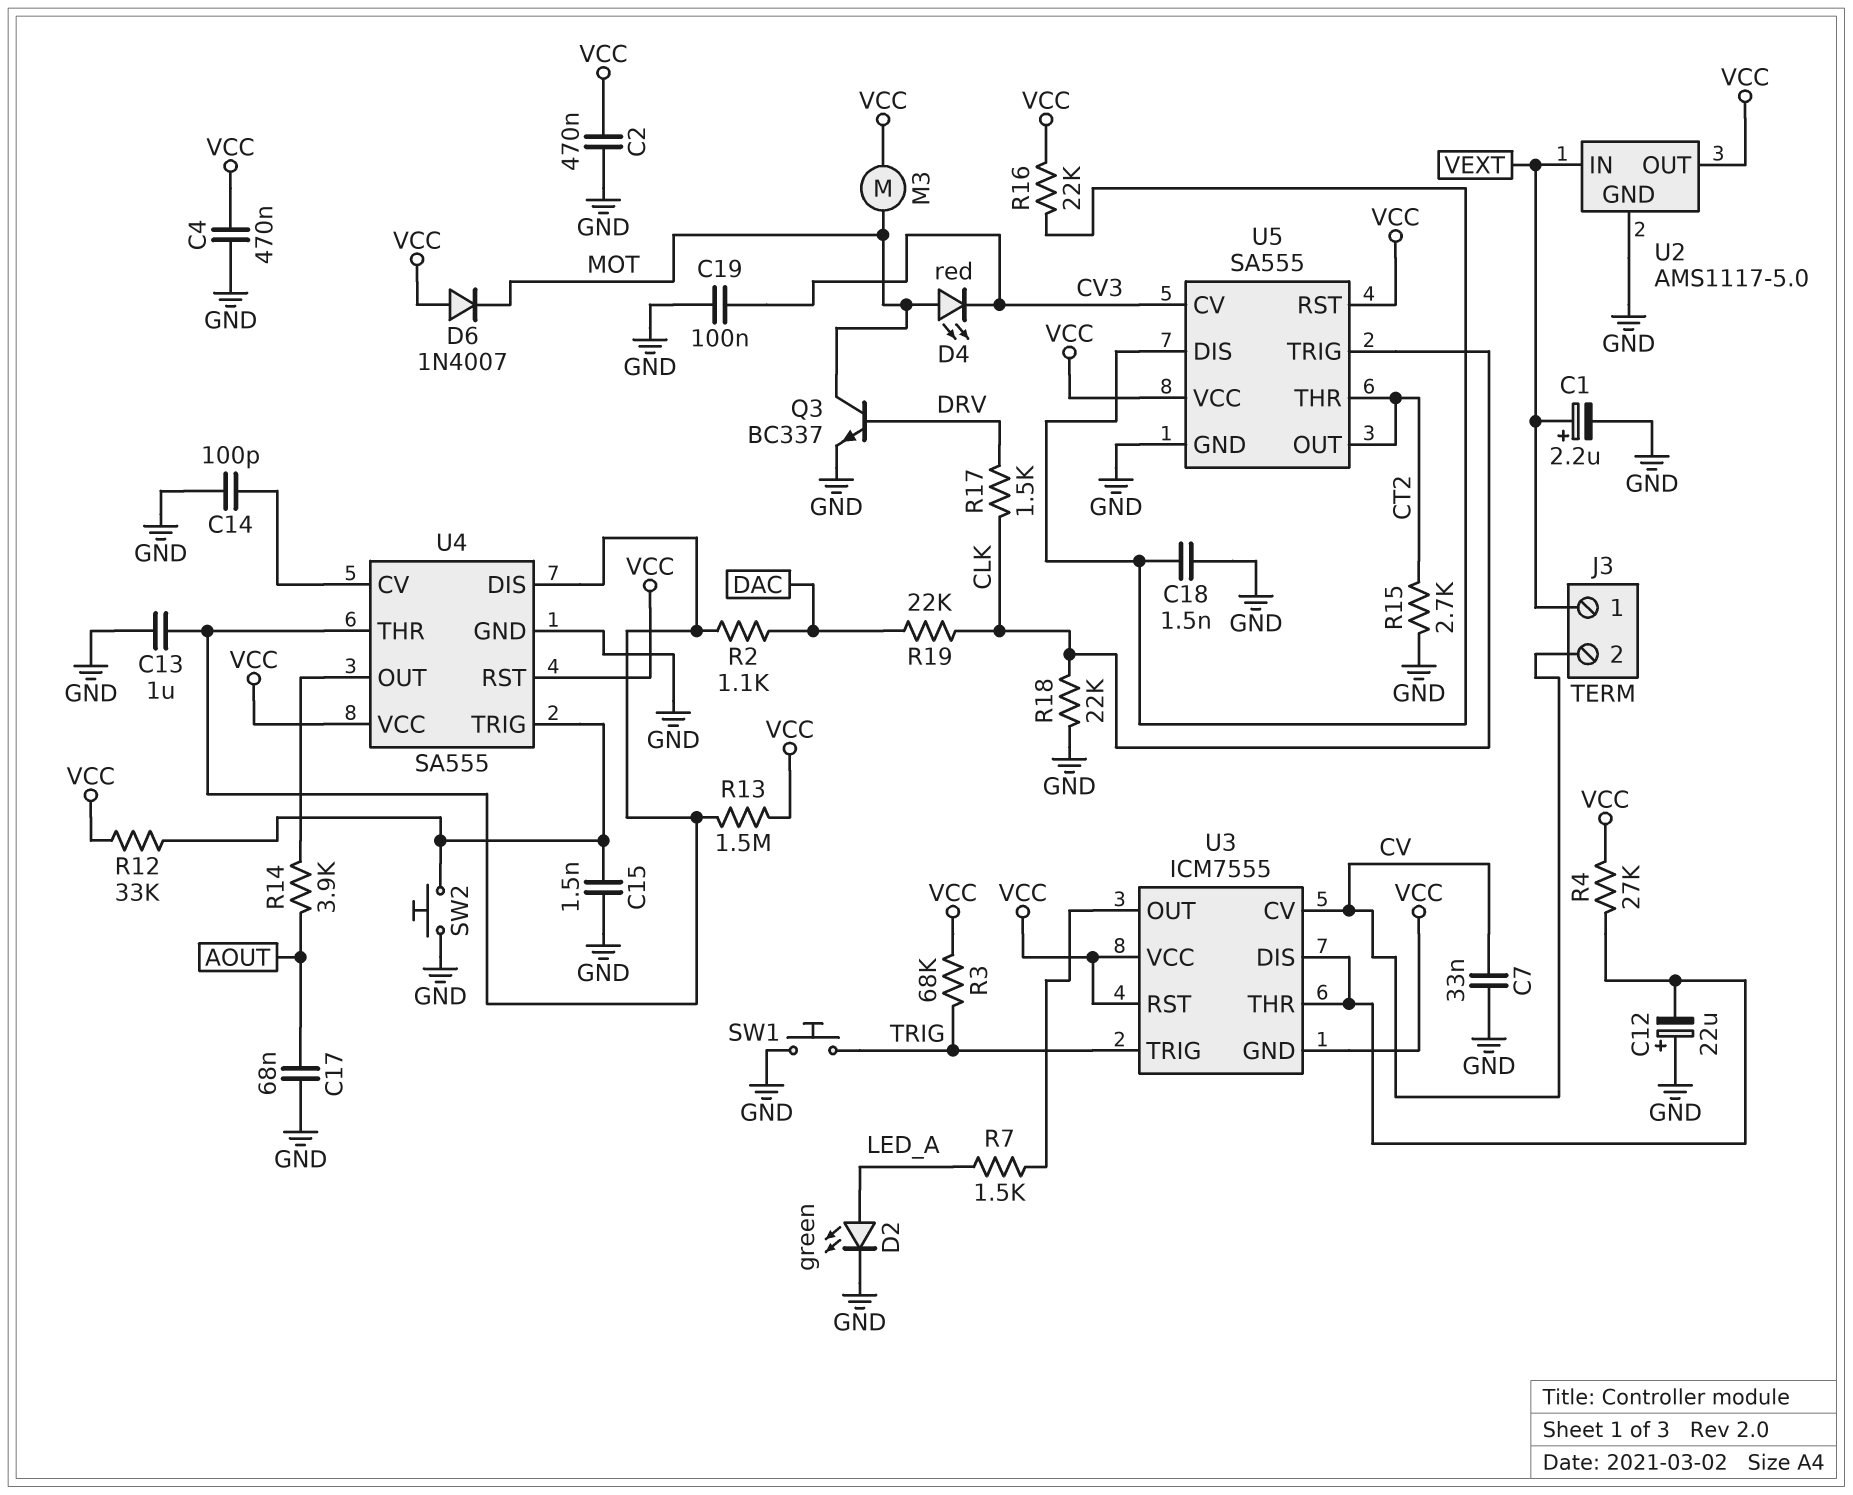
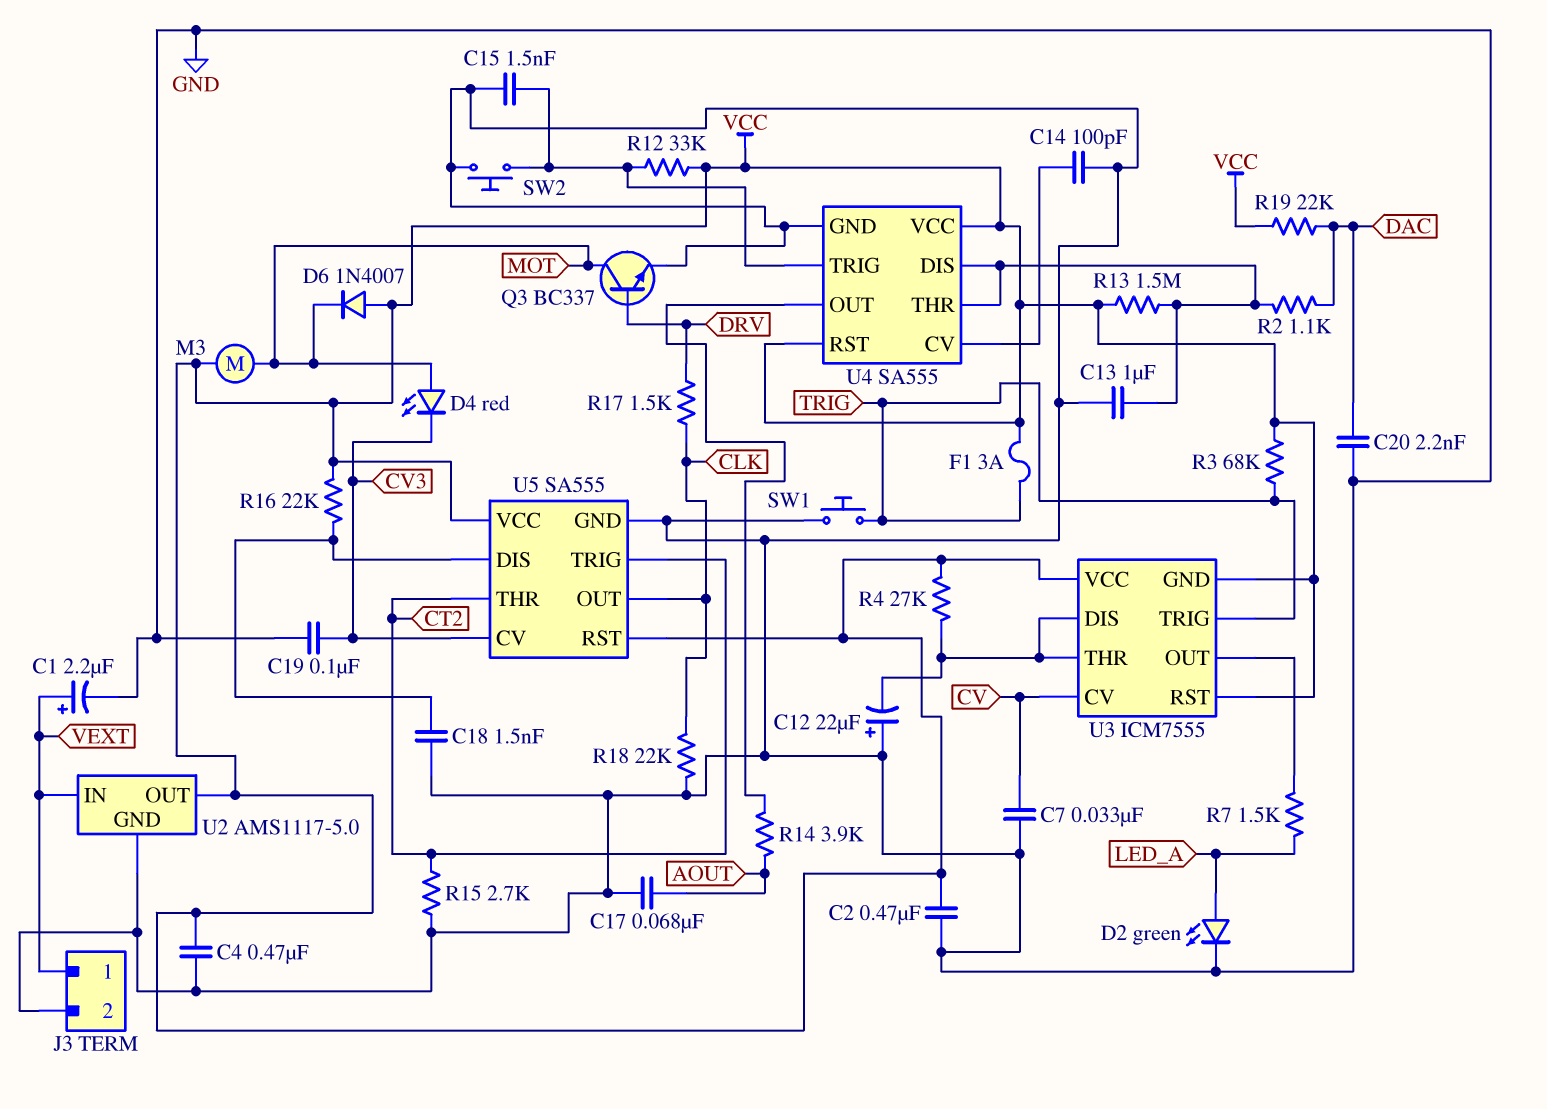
C20: none -> 2.2nF (DAC, GND)
F1: none -> 3A (TRIG, VCC)
J3 pin 2: CV -> GND
R19: 22k (CLK, DAC) -> 22k (DAC, VCC)
U5 pin OUT: CT2 -> CLK
U5 pin TRIG: CLK -> CT2

